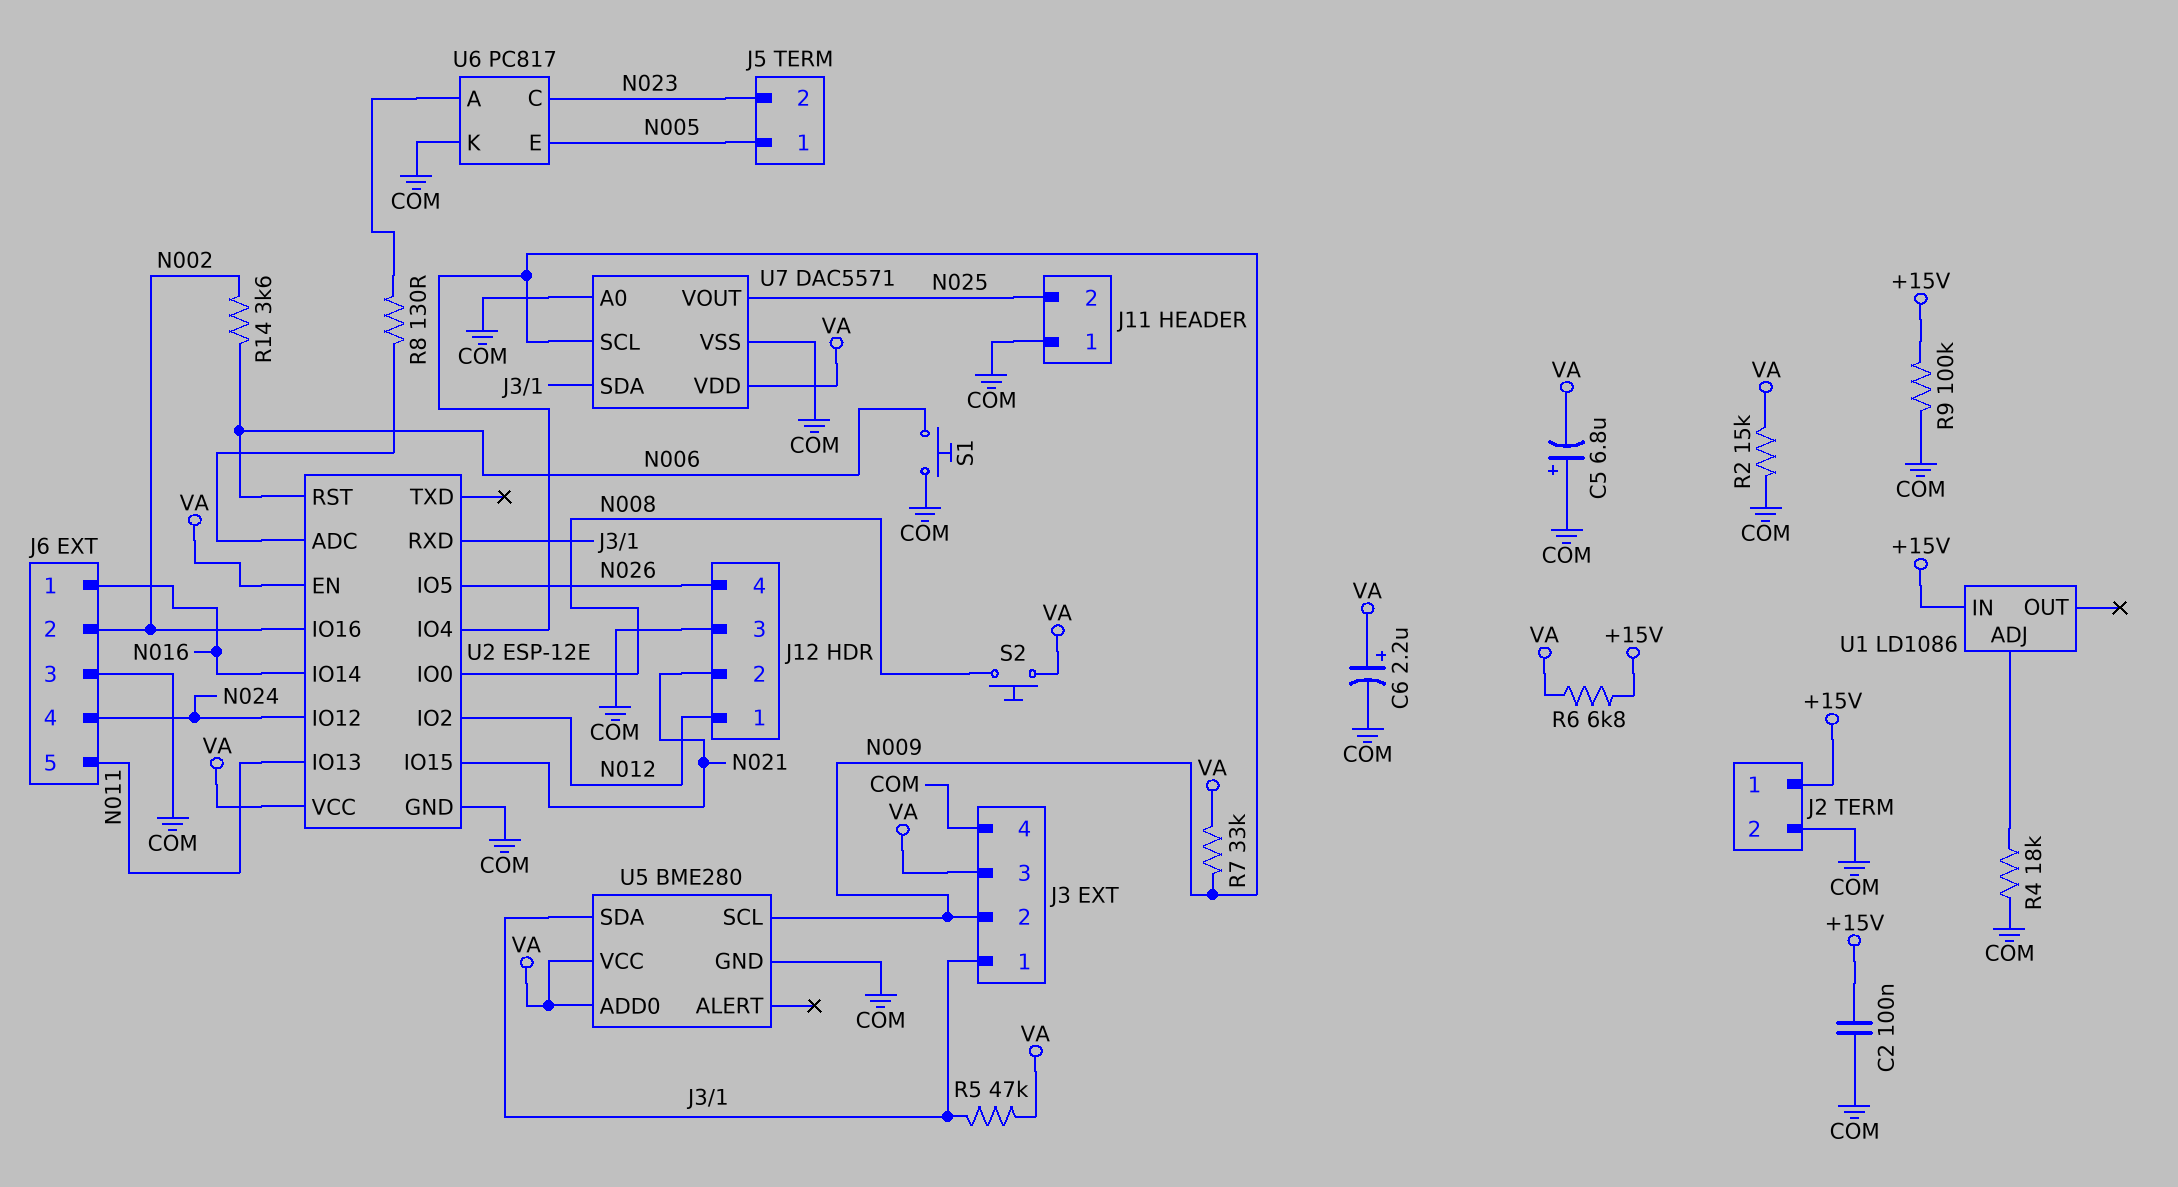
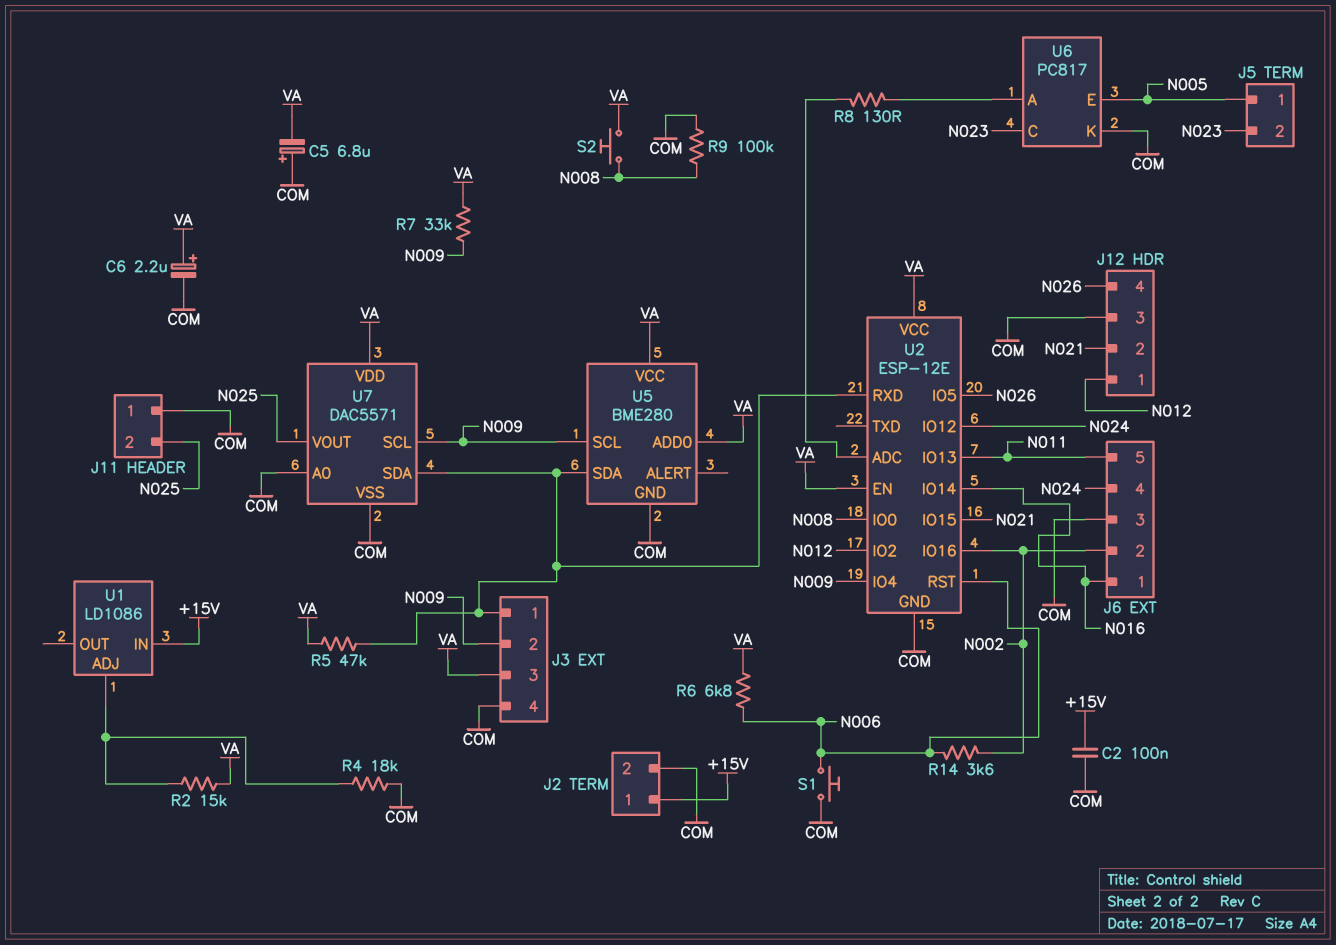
R2: 15k (COM, VA) -> 15k (U1/ADJ, VA)
R6: 6.8k (+15V, VA) -> 6.8k (N006, VA)
R9: 100k (+15V, COM) -> 100k (COM, N008)

